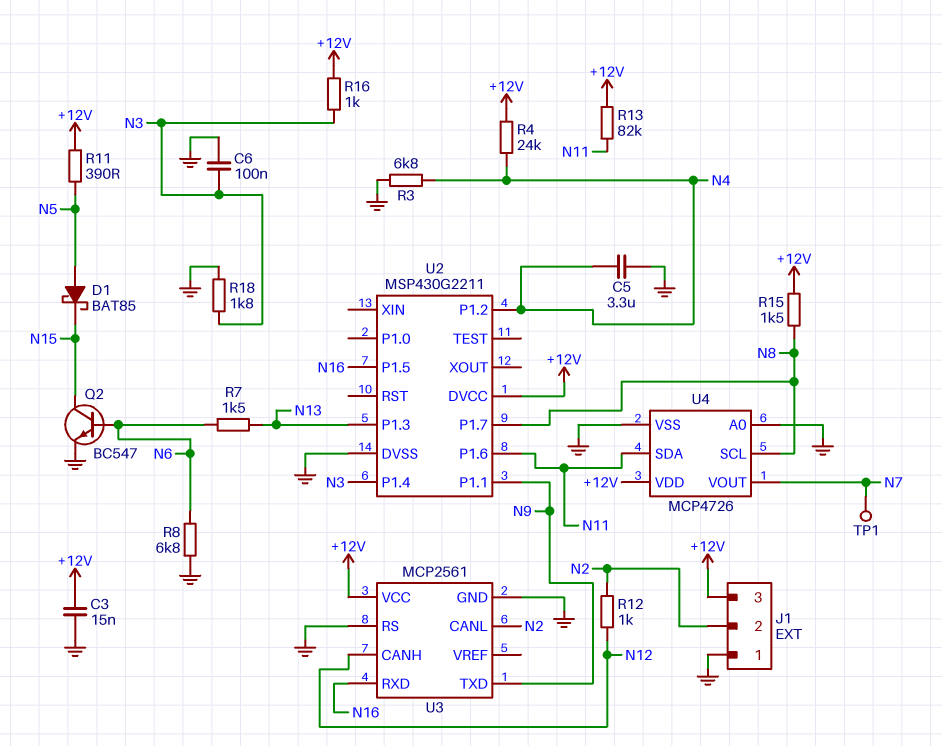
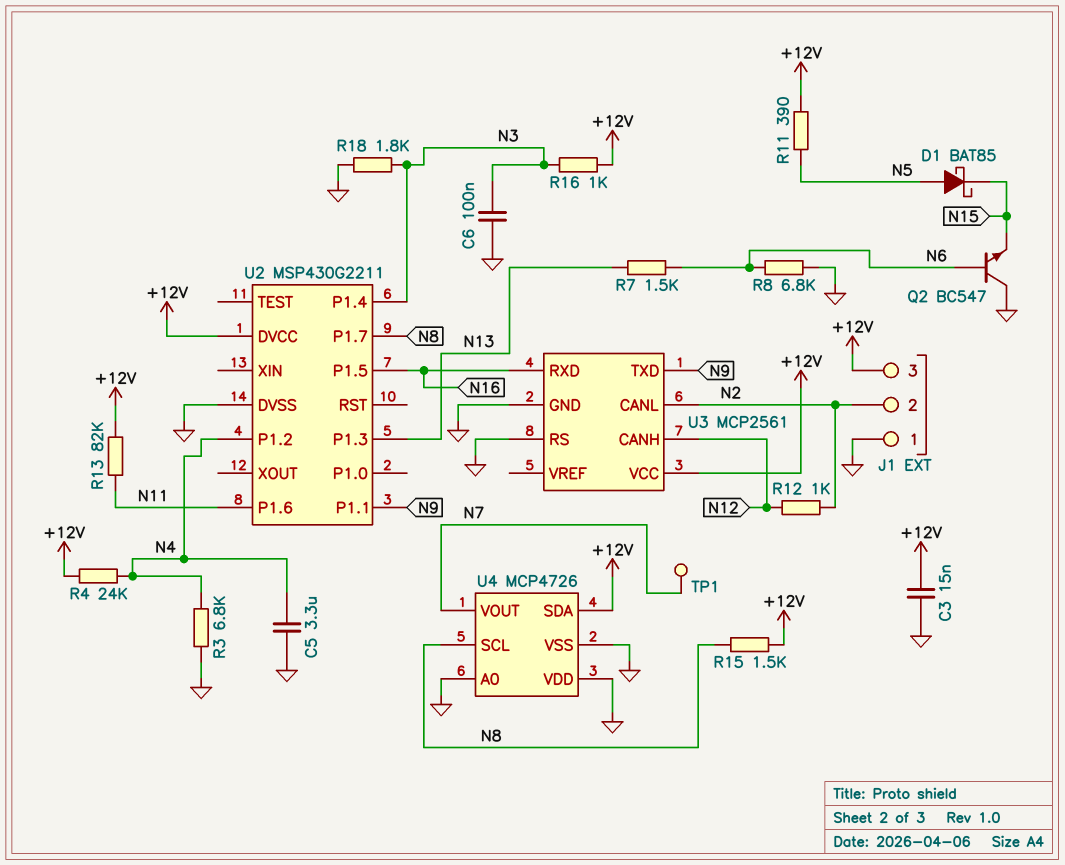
Q2: NPN BC547 (B N6, C N15, E GND) -> NPN BC547 (B N6, C GND, E N15)
U4 pin SDA: N11 -> +12V
U4 pin VDD: +12V -> GND

